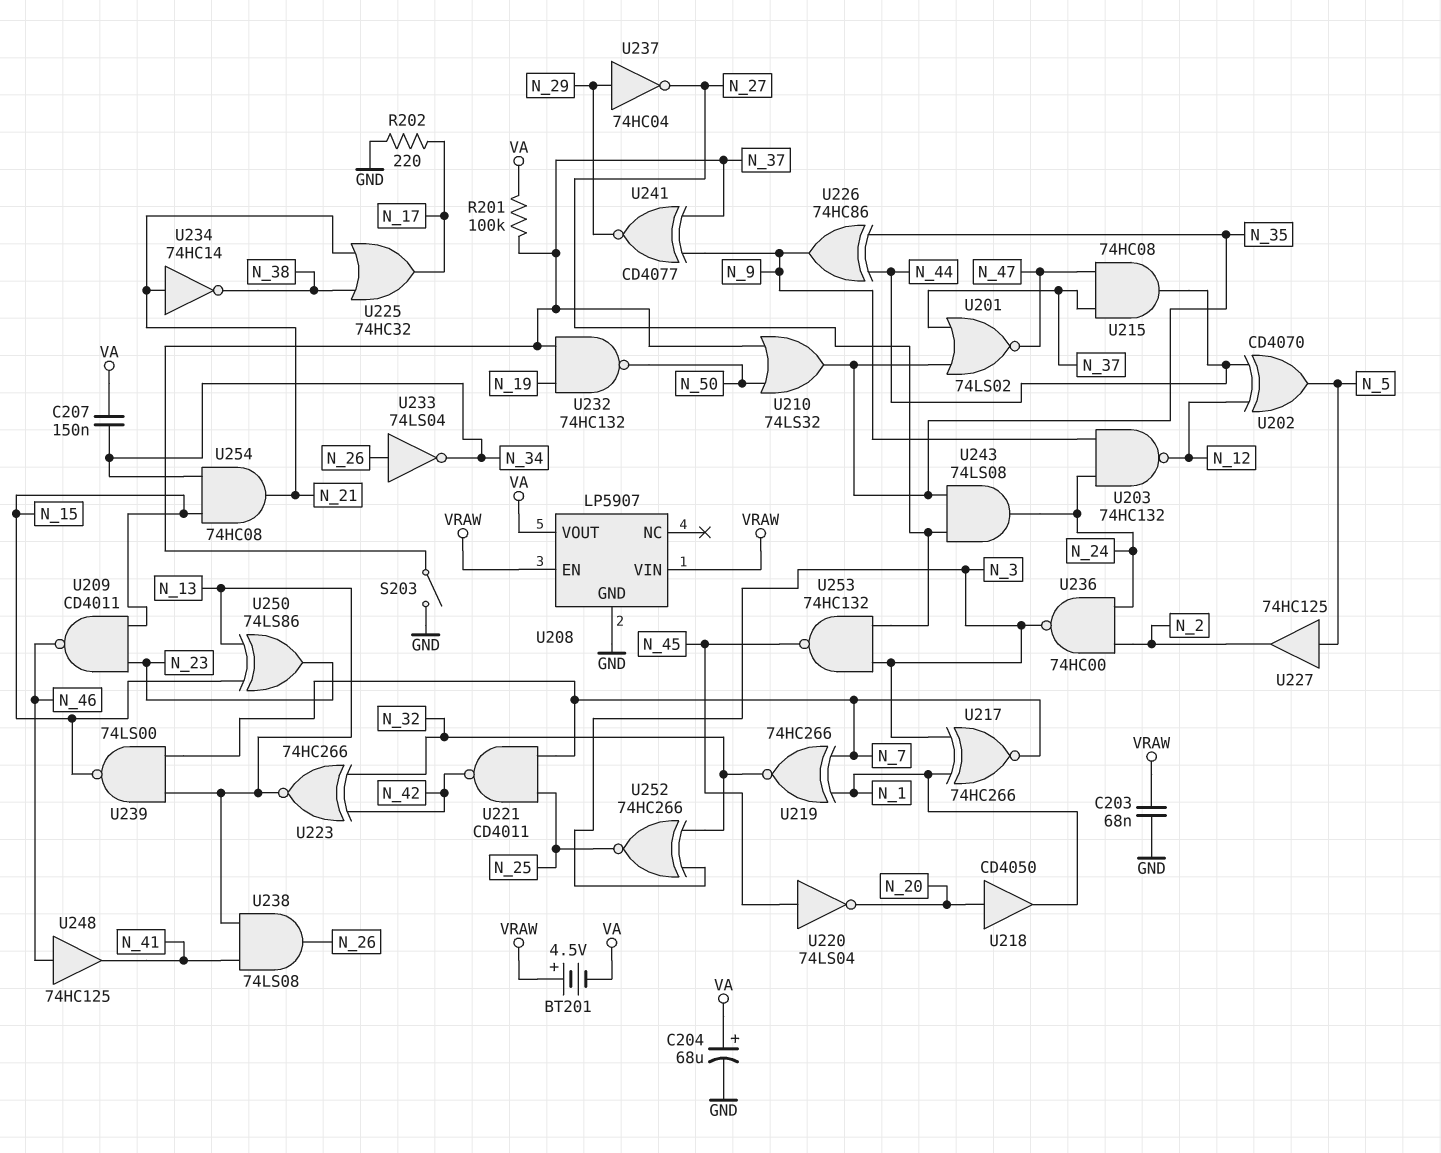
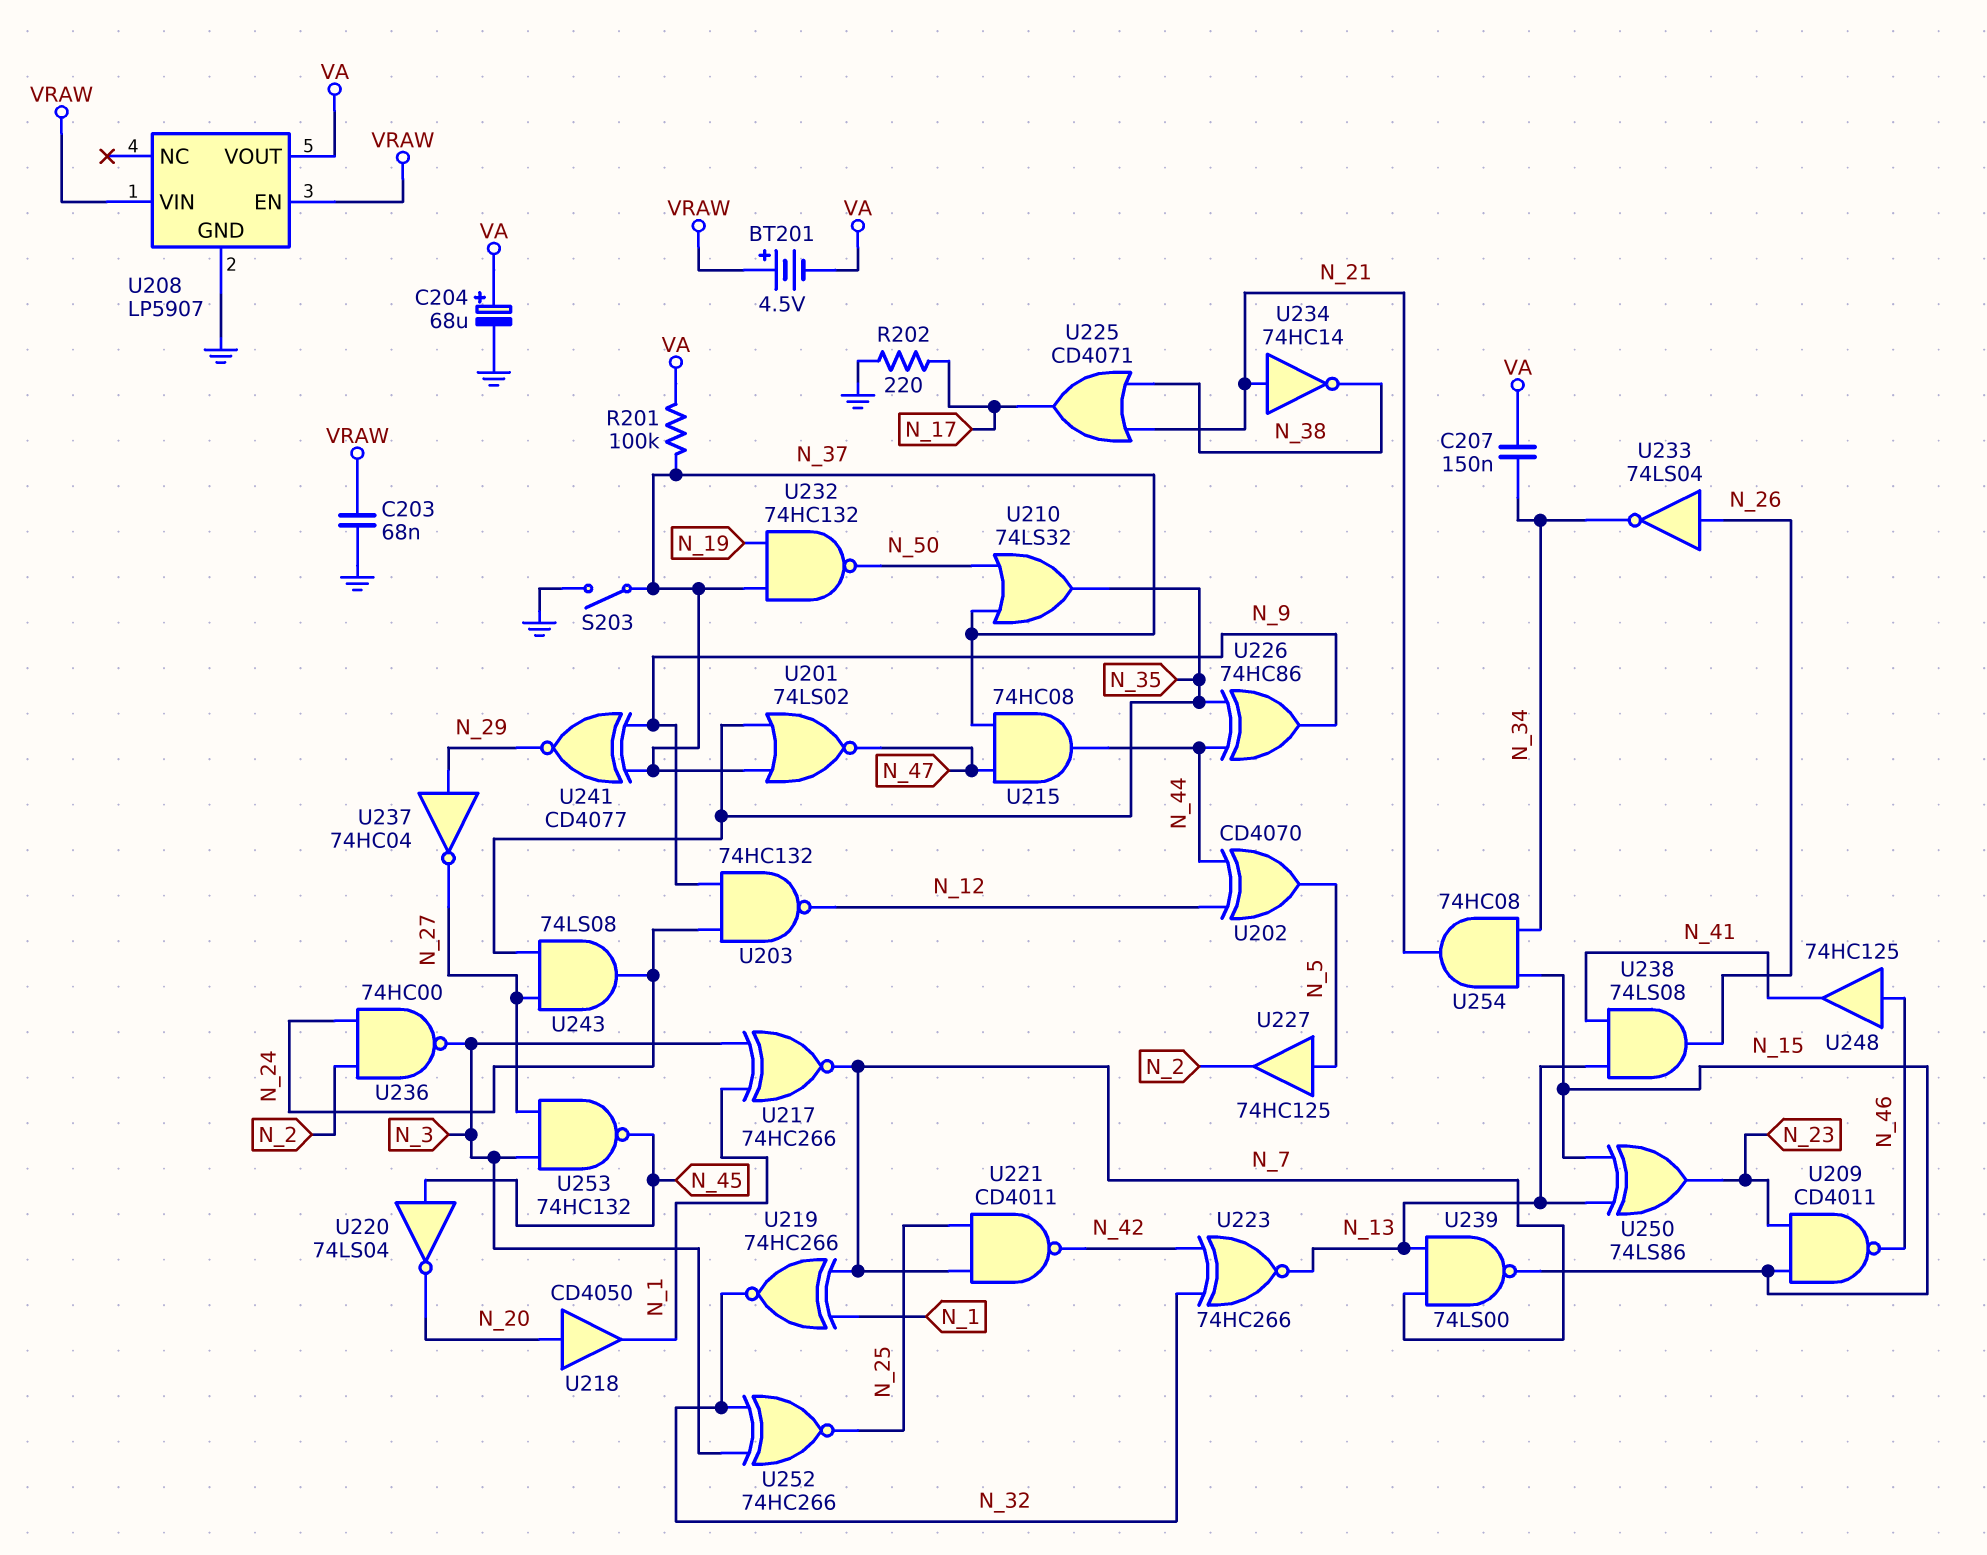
U225: OR 74HC32 (in N_21, in N_38, out N_17) -> OR CD4071 (in N_21, in N_38, out N_17)

